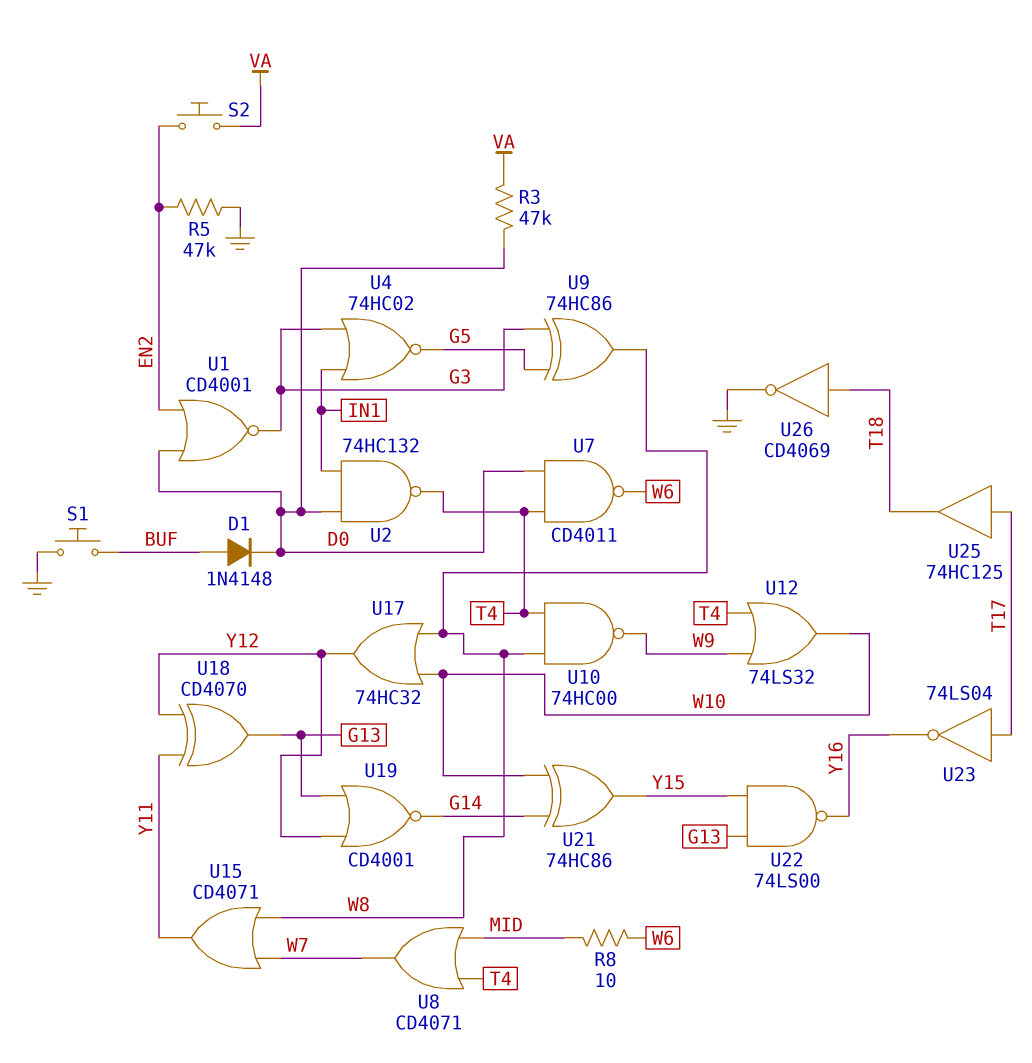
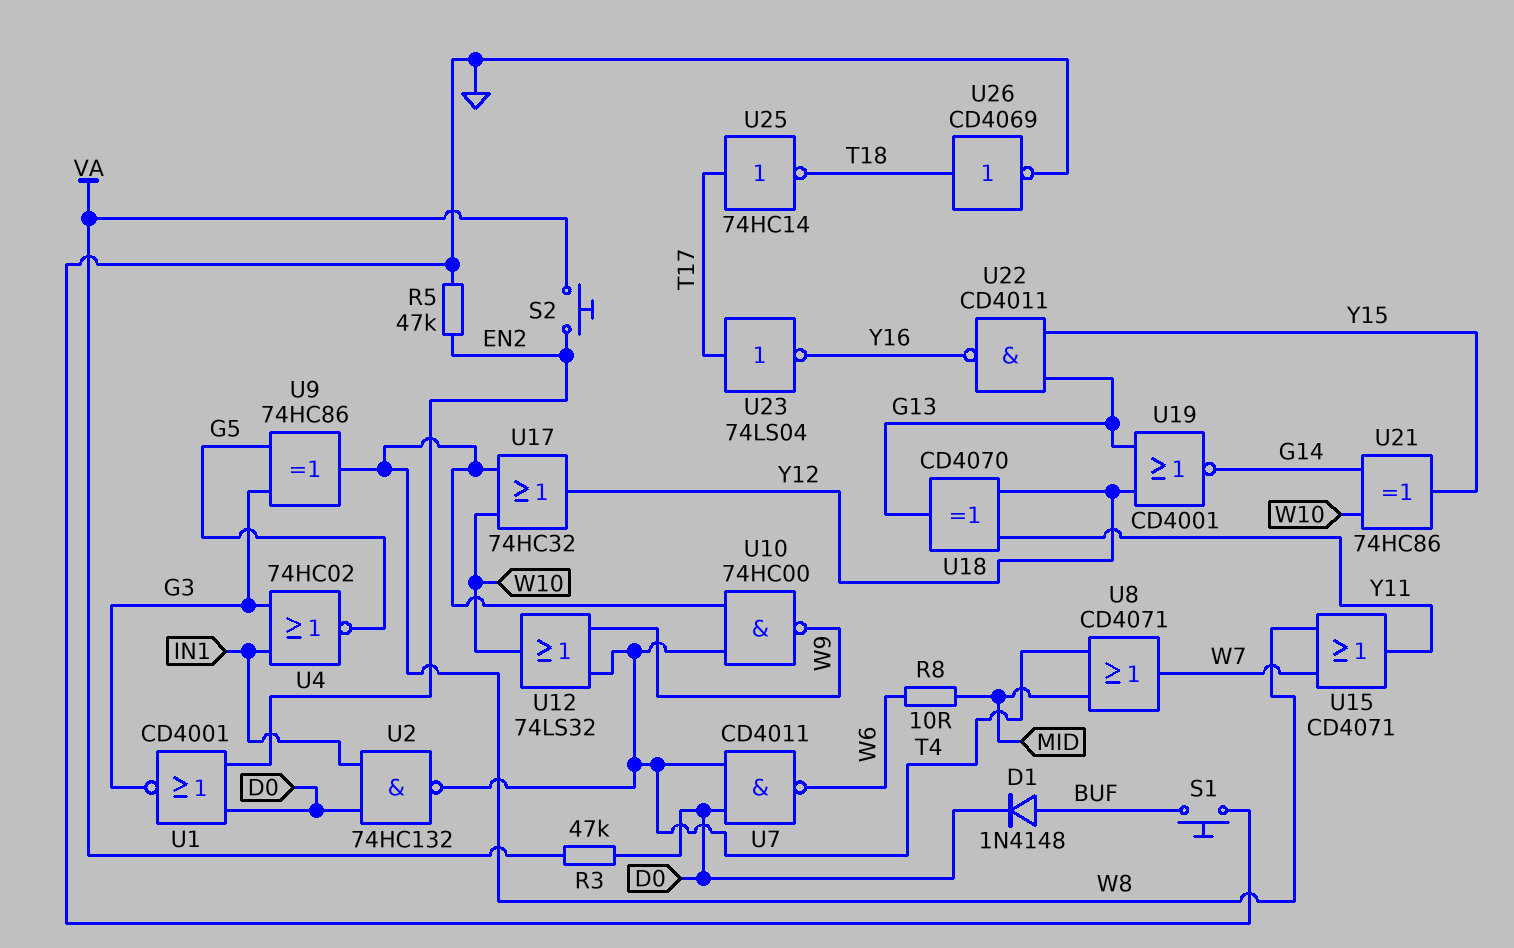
U22: NAND 74LS00 (in G13, in Y15, out Y16) -> NAND CD4011 (in G13, in Y15, out Y16)
U25: buffer 74HC125 (in T17, out T18) -> NOT 74HC14 (in T17, out T18)

